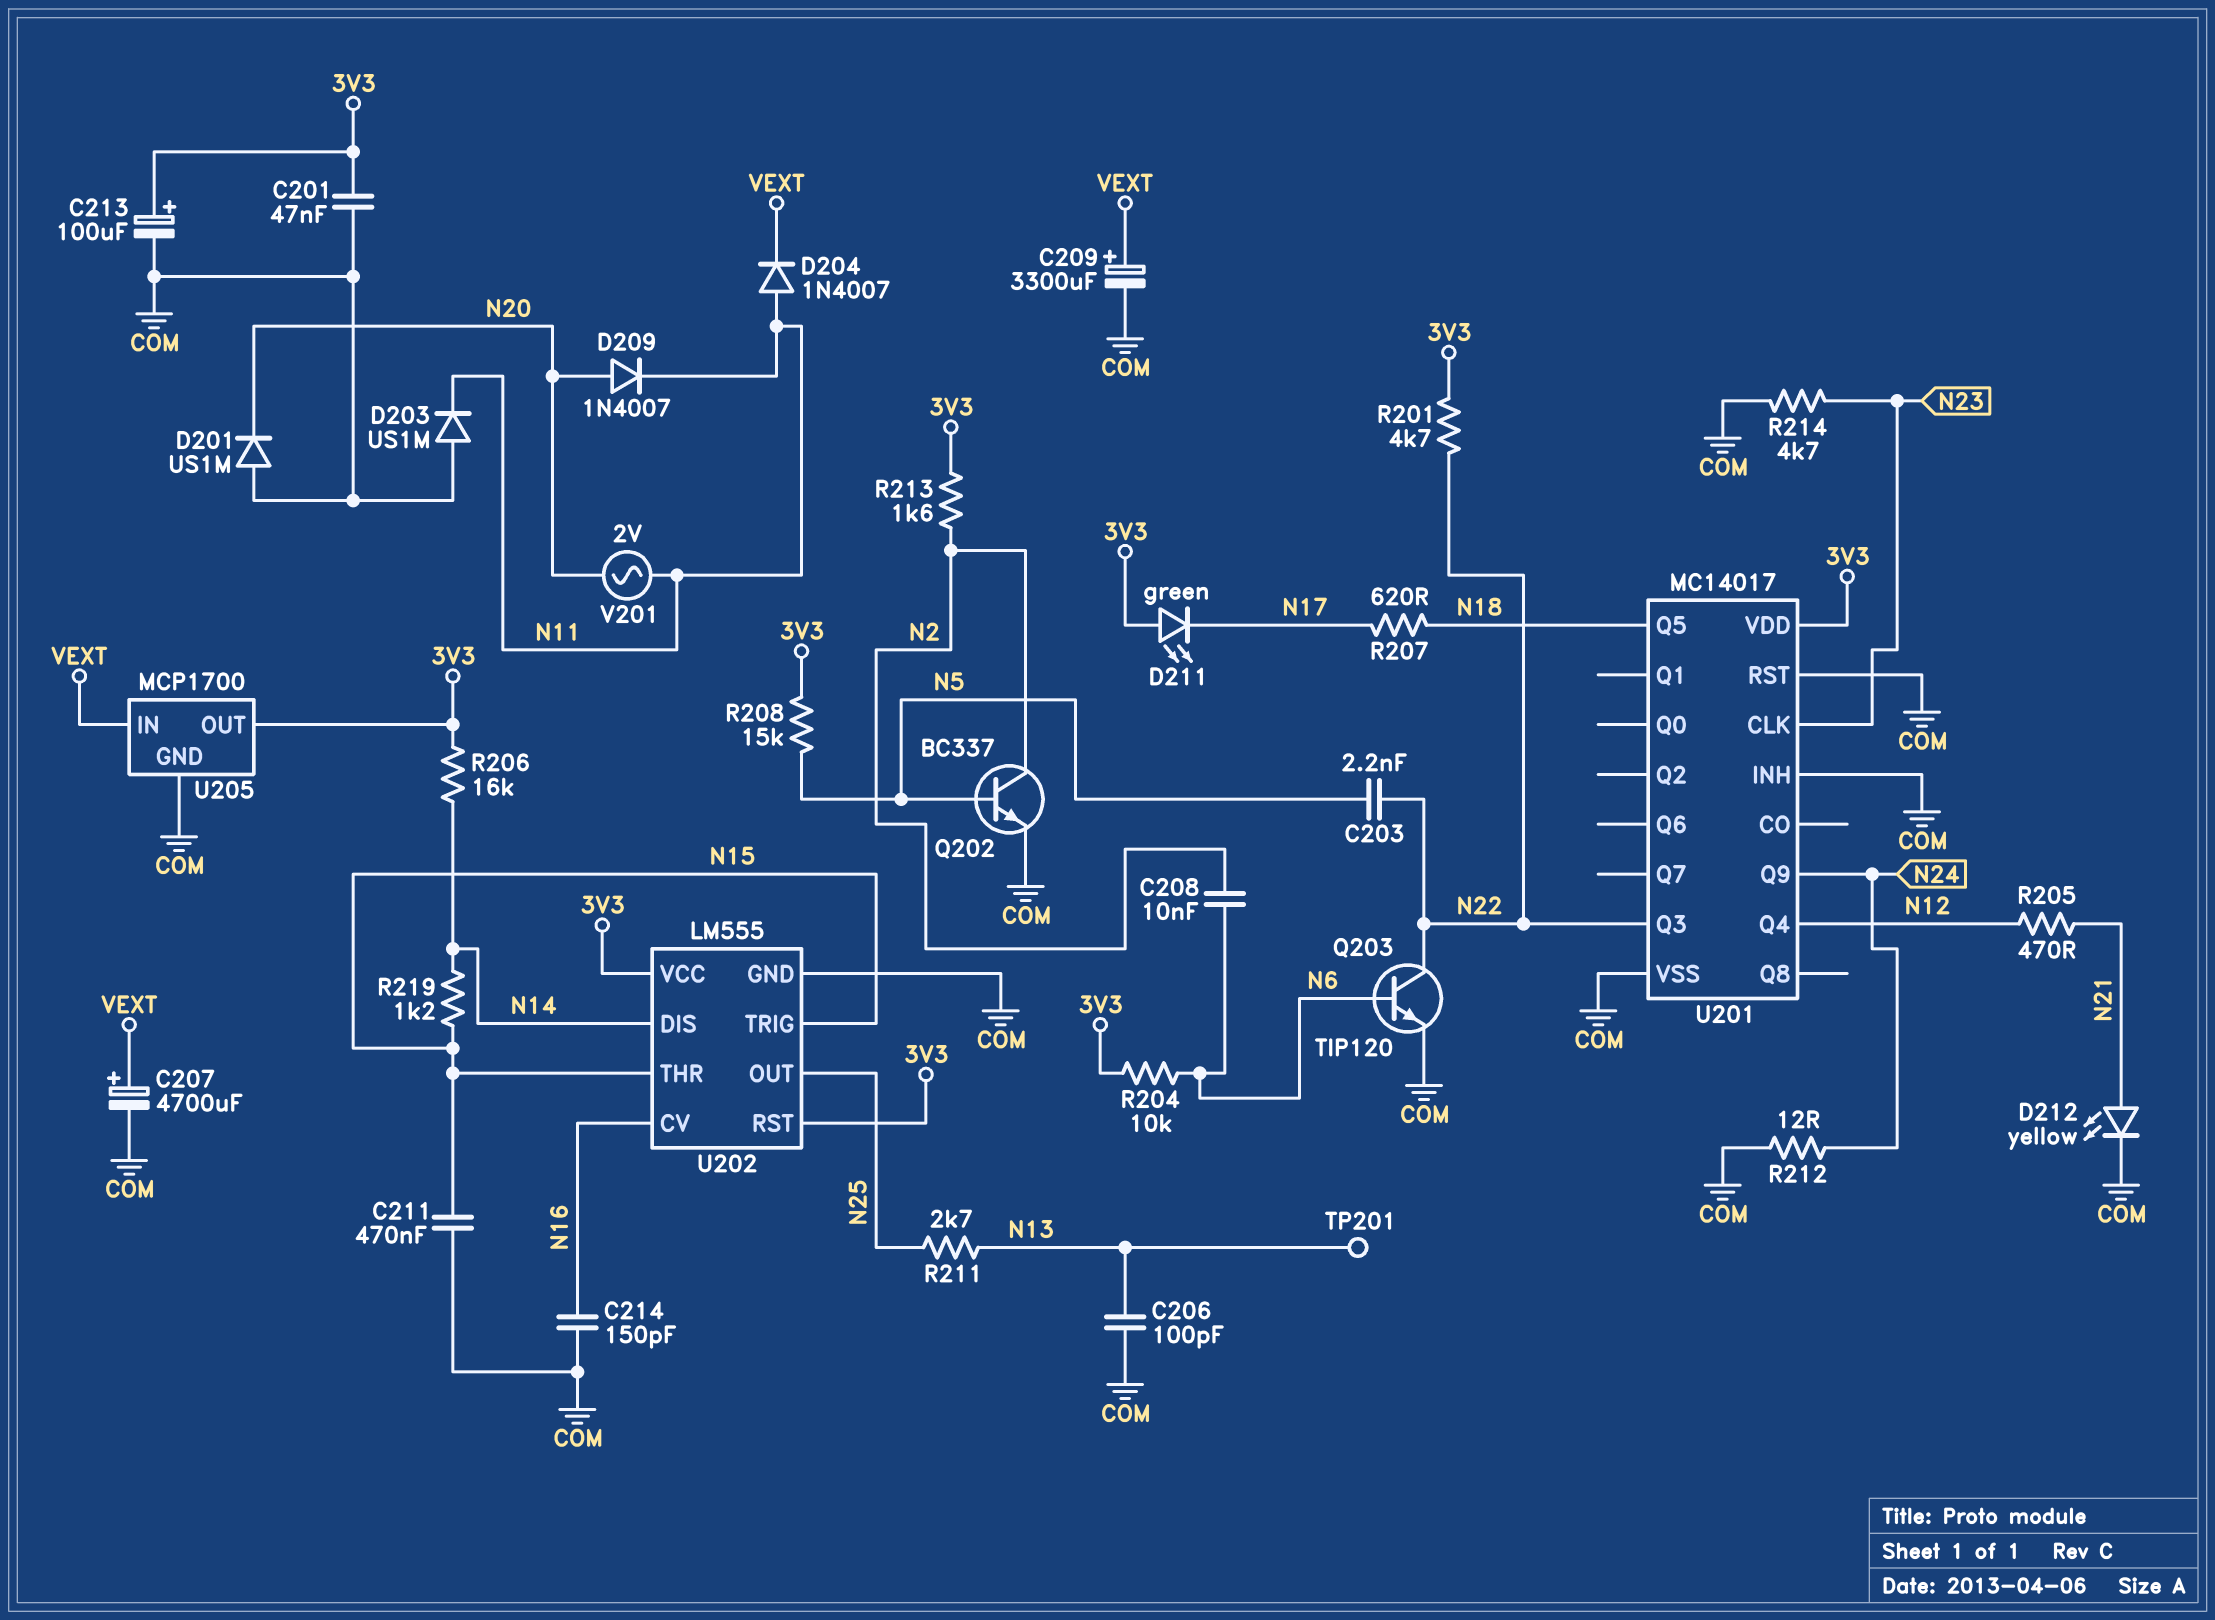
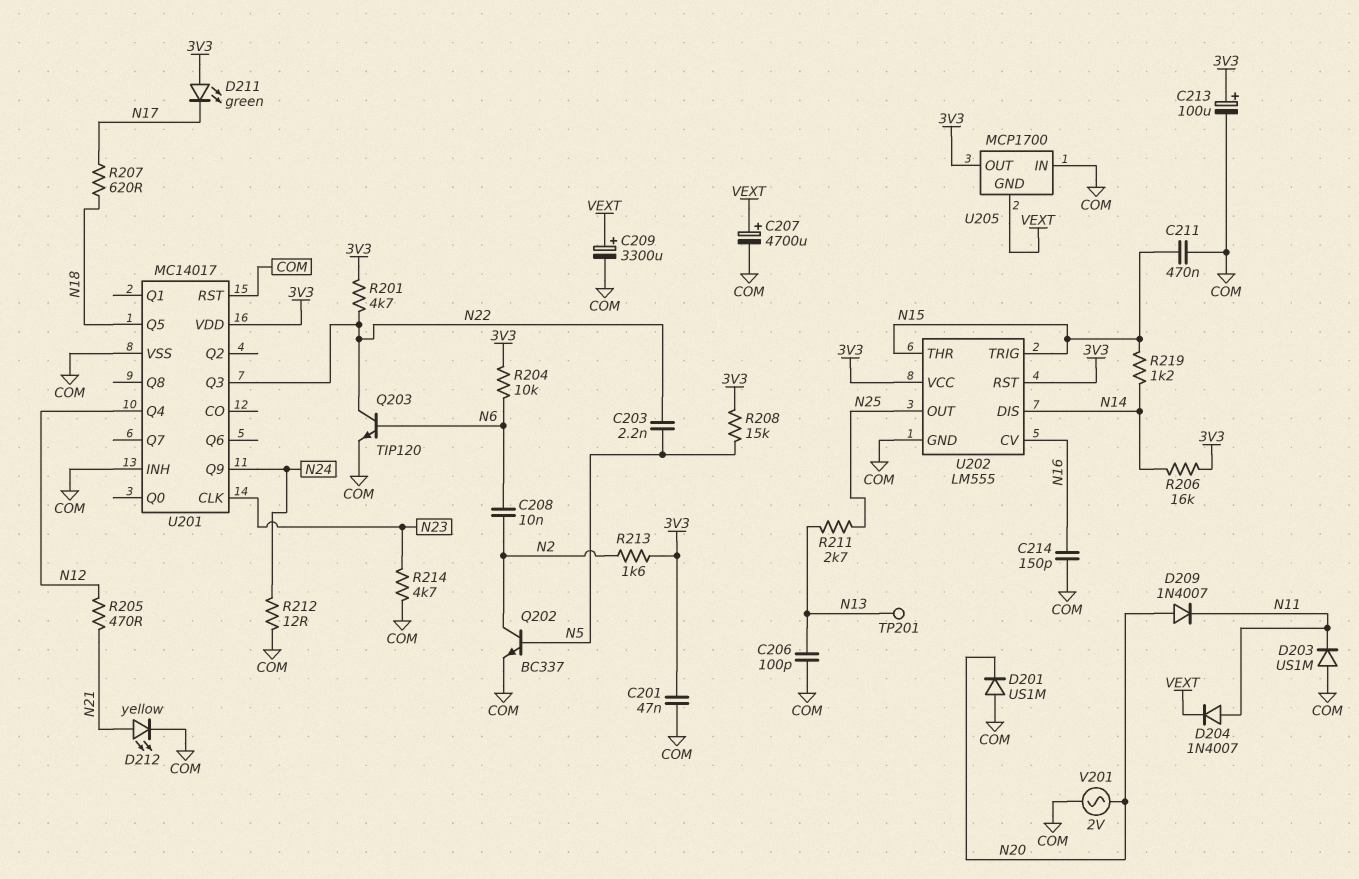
U205 pin GND: COM -> VEXT
U205 pin IN: VEXT -> COM
V201: AC 2V (N11, N20) -> AC 2V (COM, N20)

